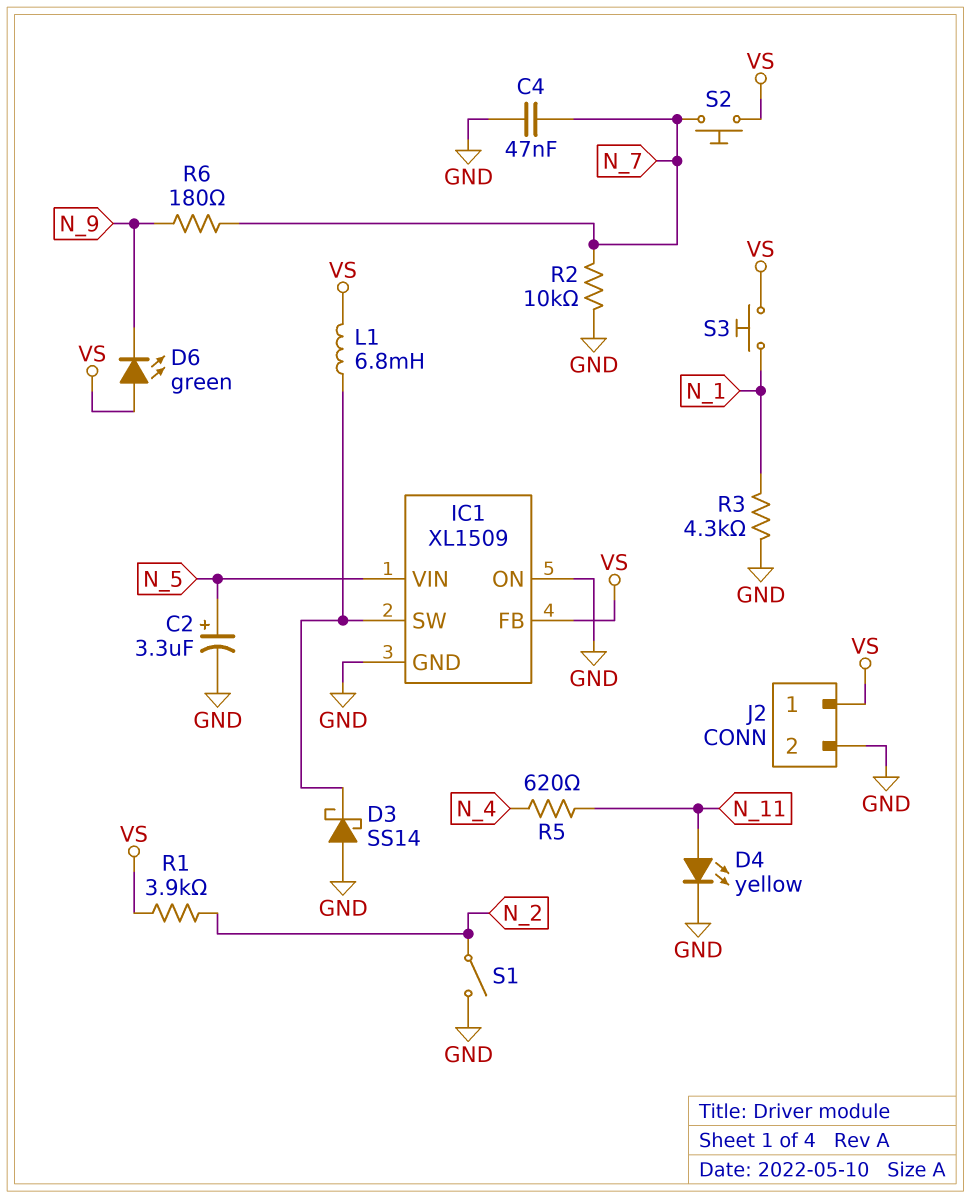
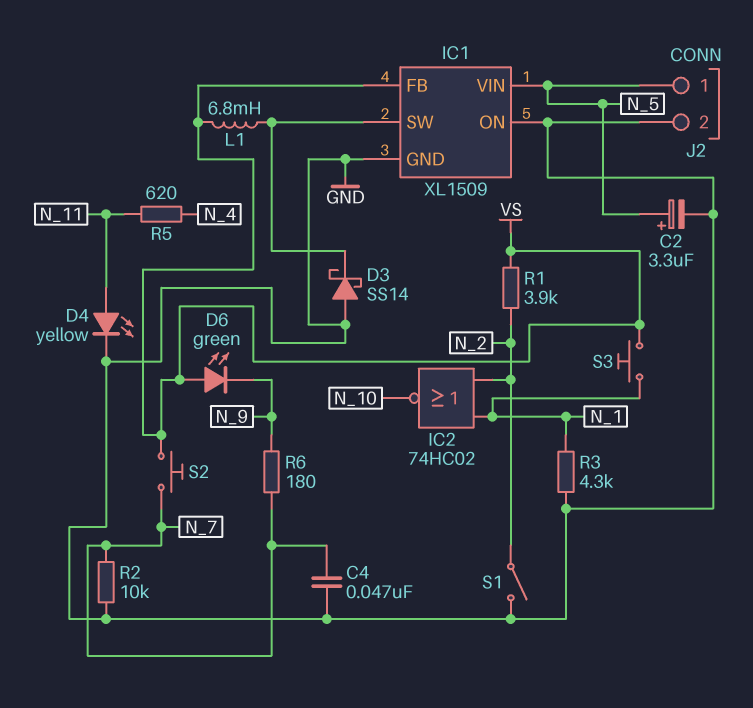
IC2: none -> NOR 74HC02 (in N_1, in N_2, out N_10)
J2 pin 1: VS -> N_5

